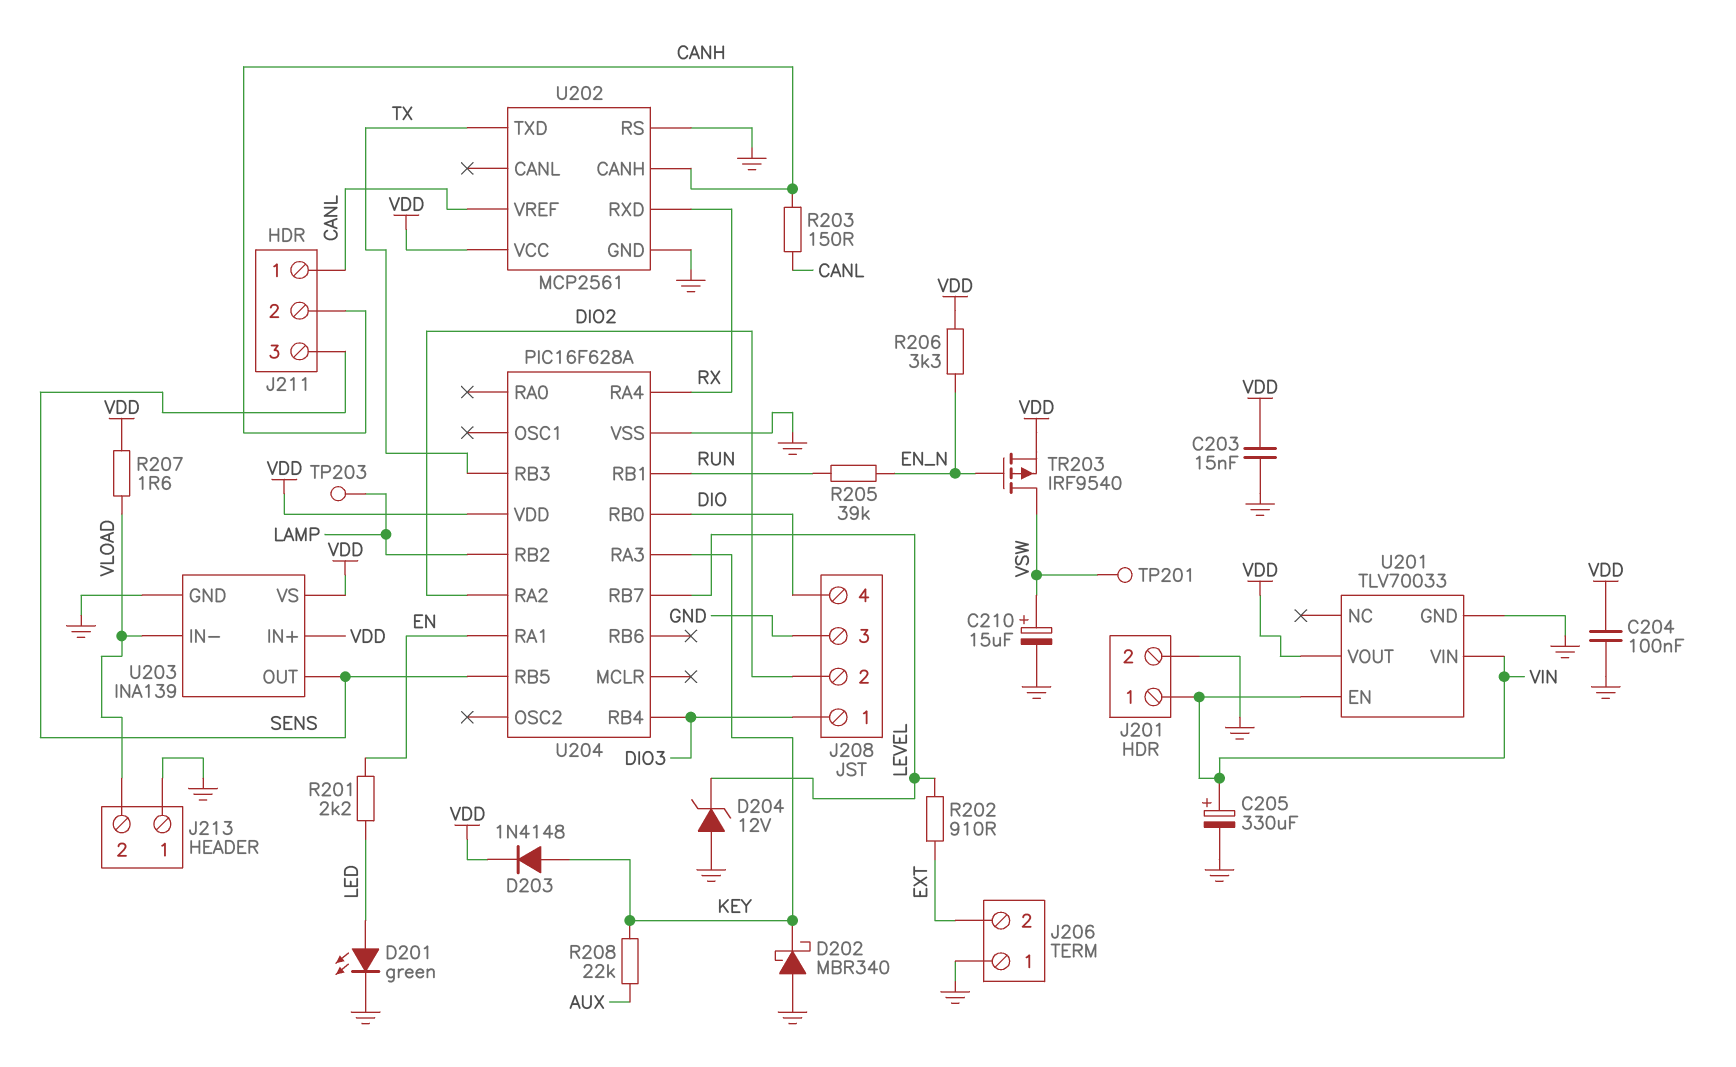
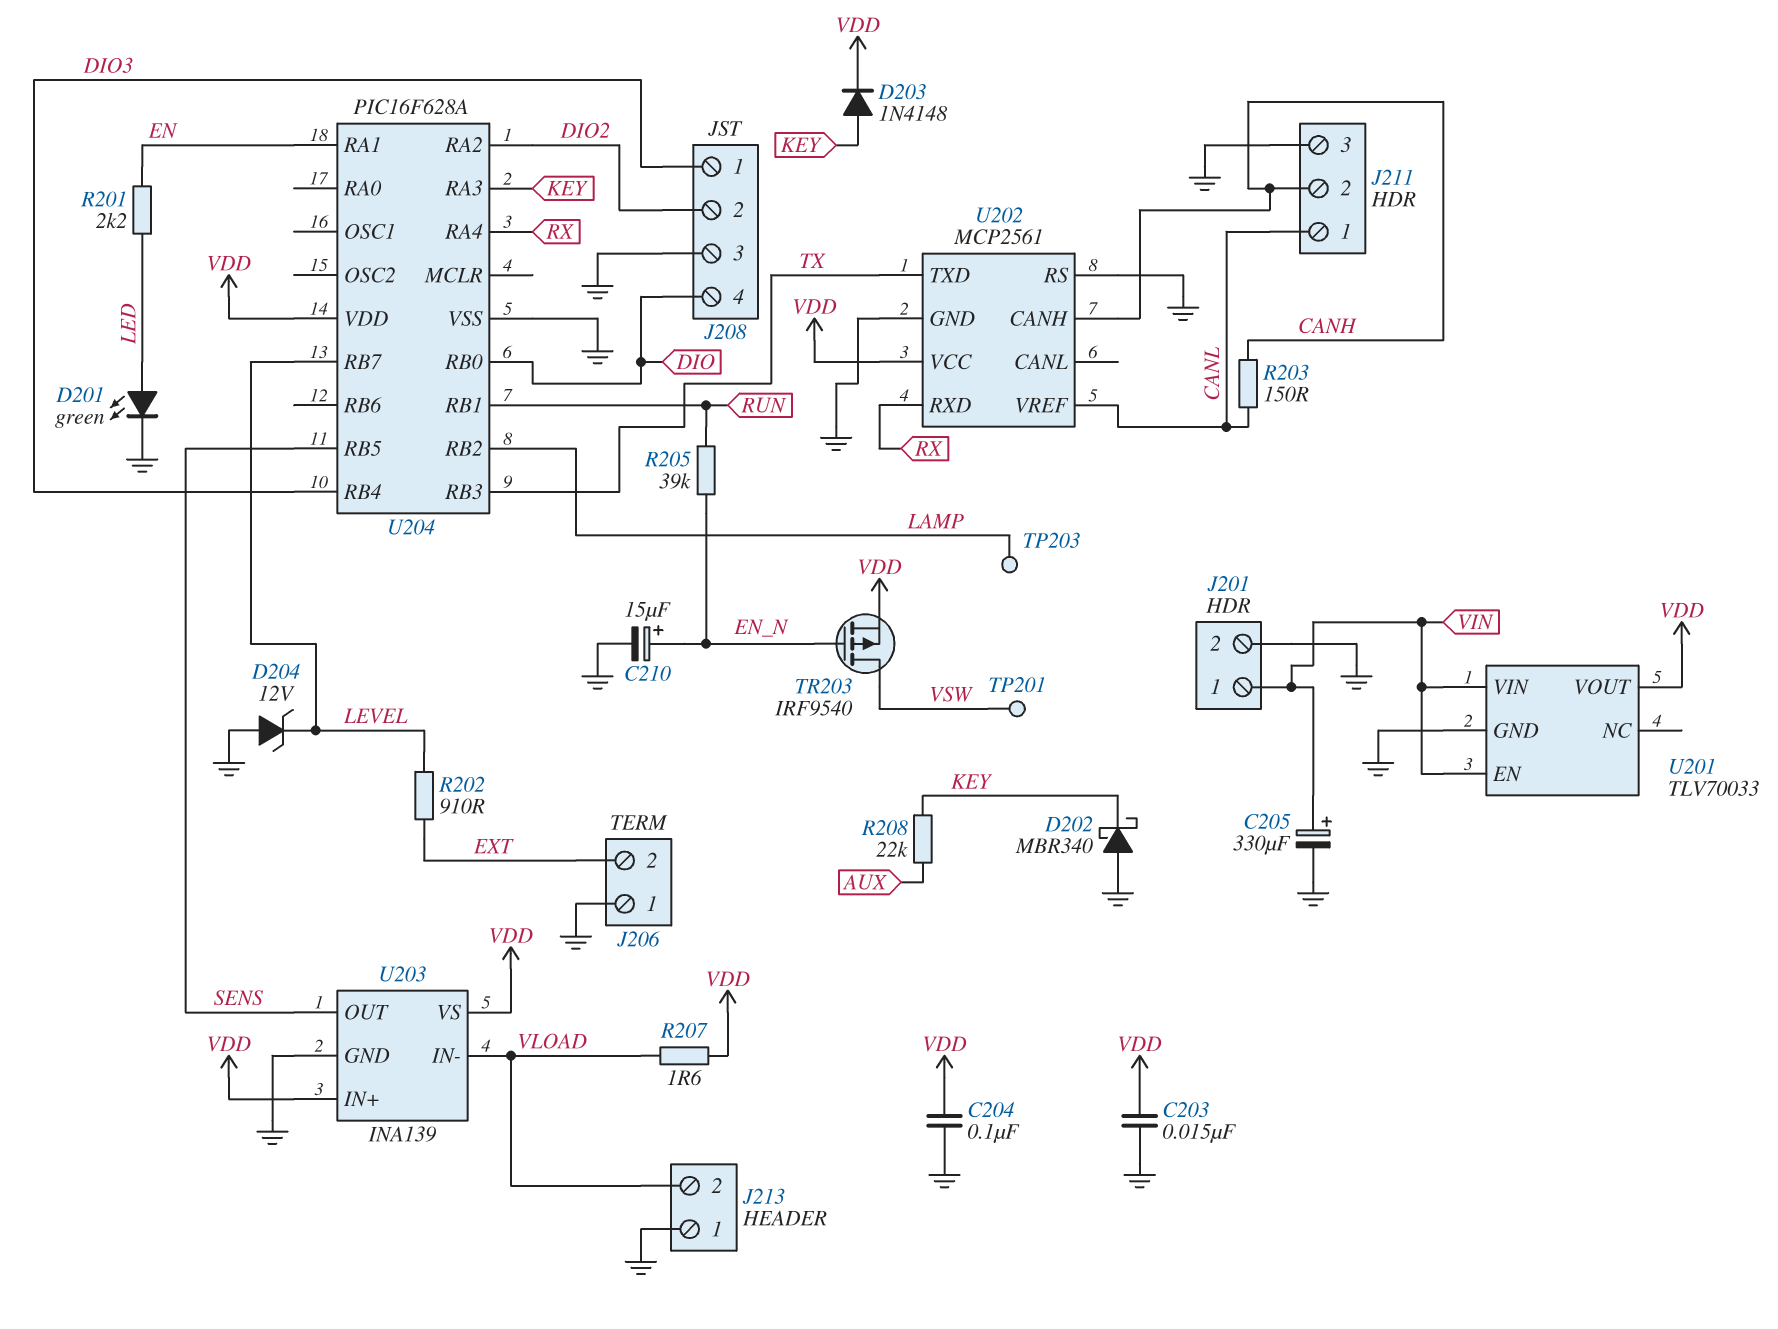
C210: 15uF (plus VSW, minus GND) -> 15uF (plus EN_N, minus GND)
J211 pin 3: SENS -> GND
R206: 3.3k (EN_N, VDD) -> none

